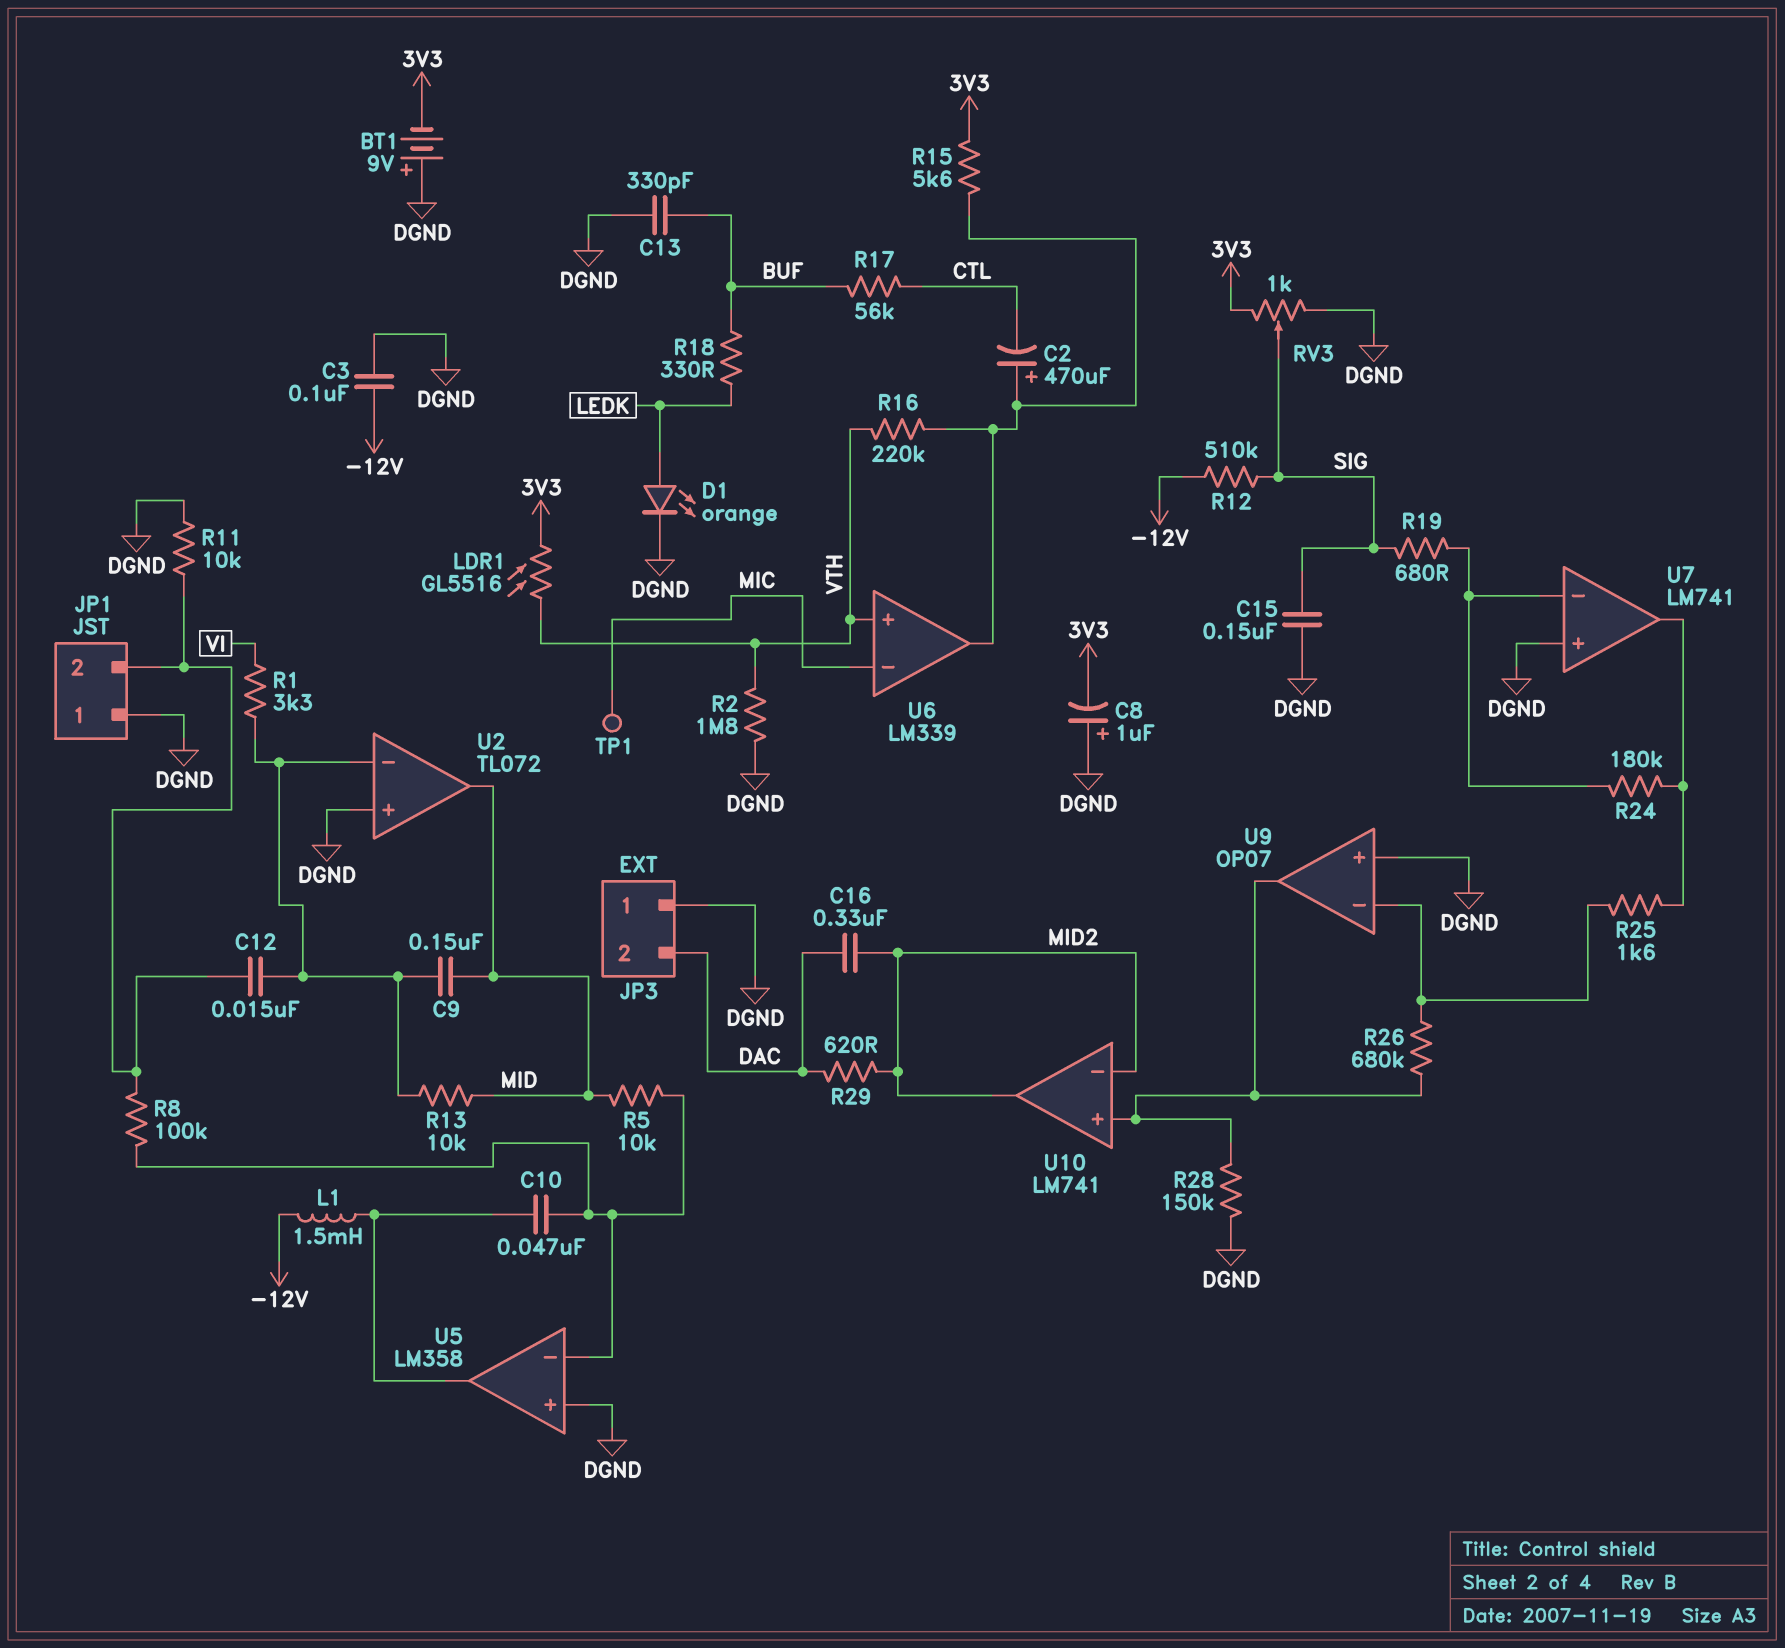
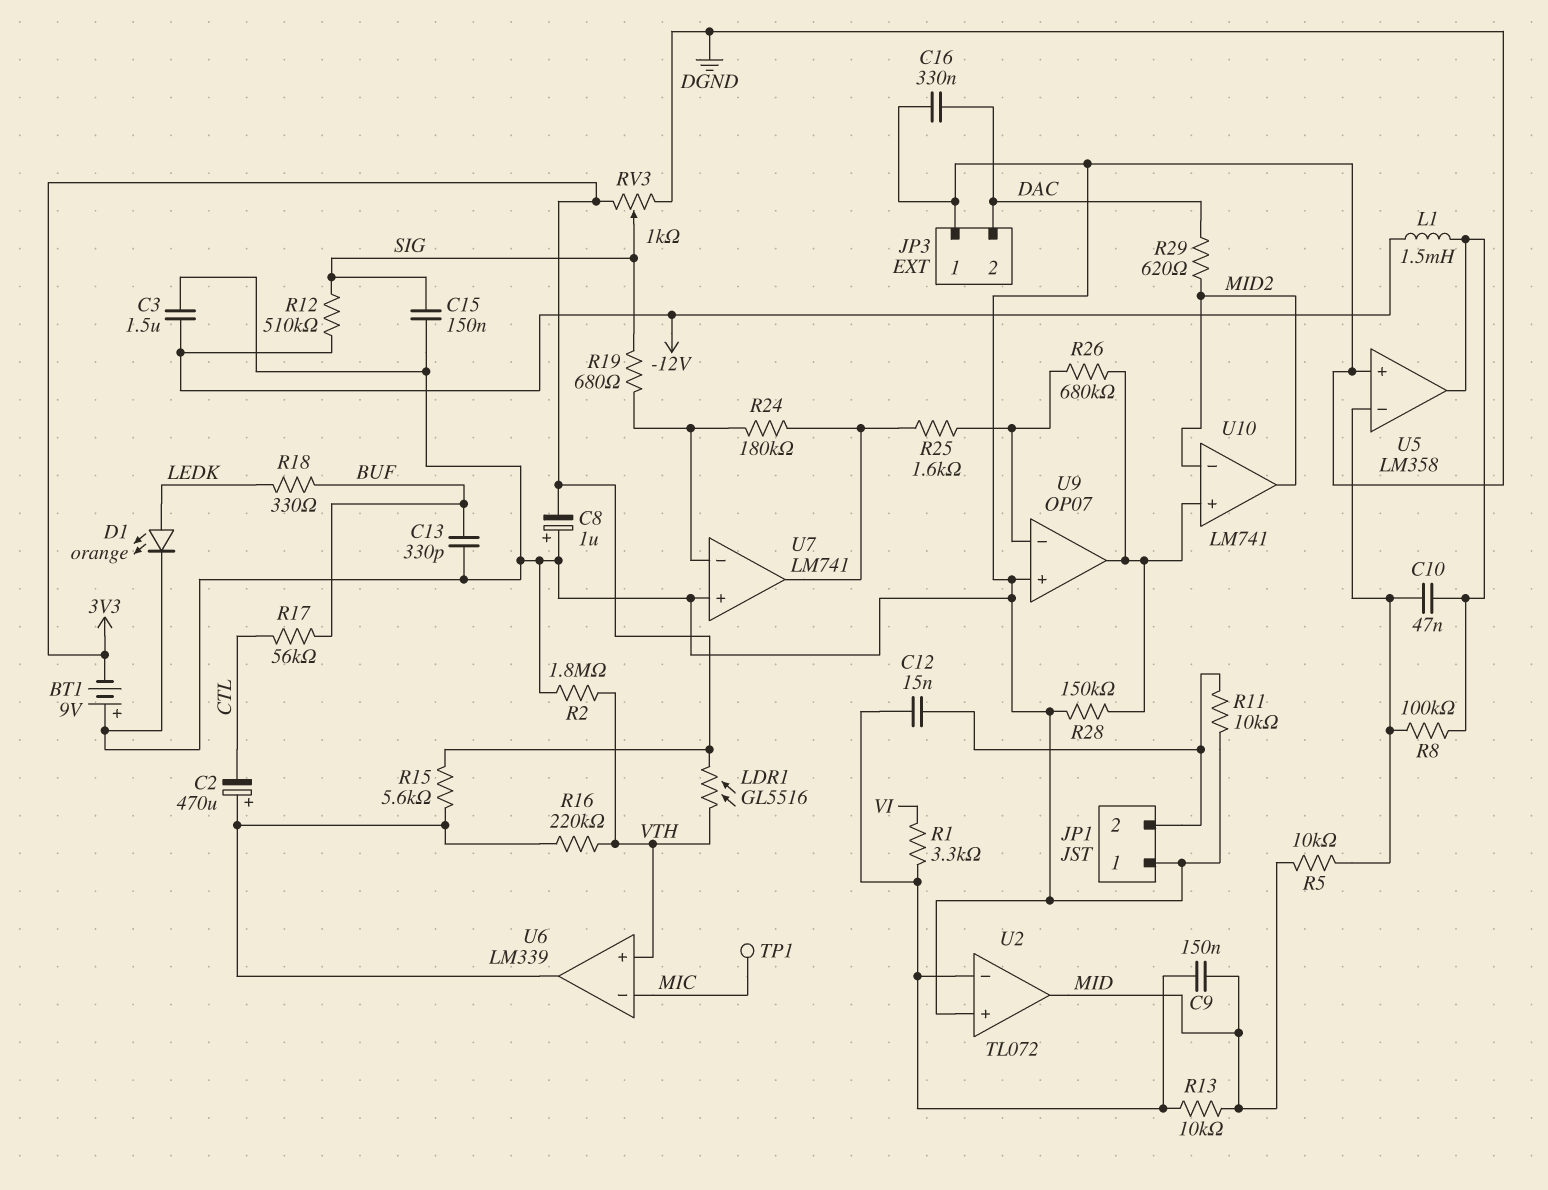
C3: 100nF (-12V, DGND) -> 1.5uF (-12V, DGND)
C16: 330nF (DAC, MID2) -> 330nF (DAC, DGND)
R8: 100k (JP1/2, U5/in-) -> 100k (U5/in-, U5/out)

